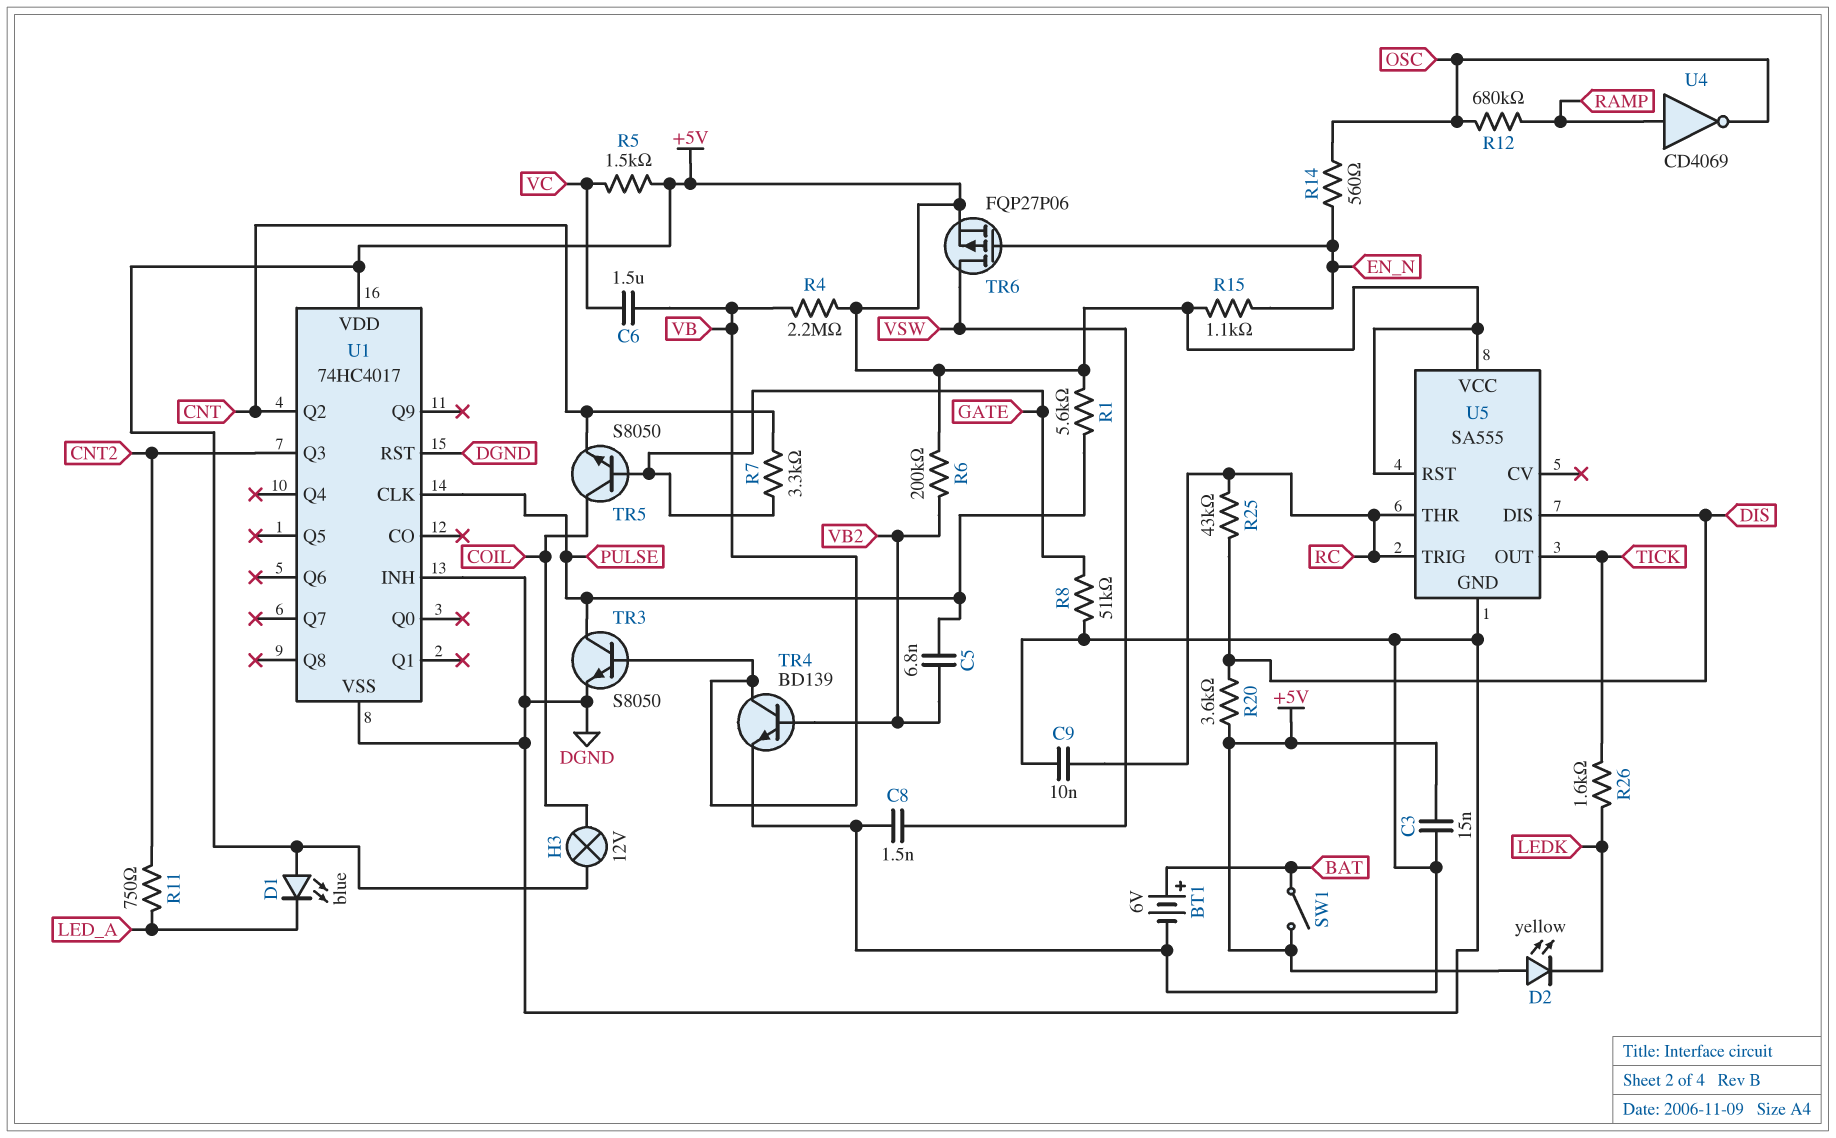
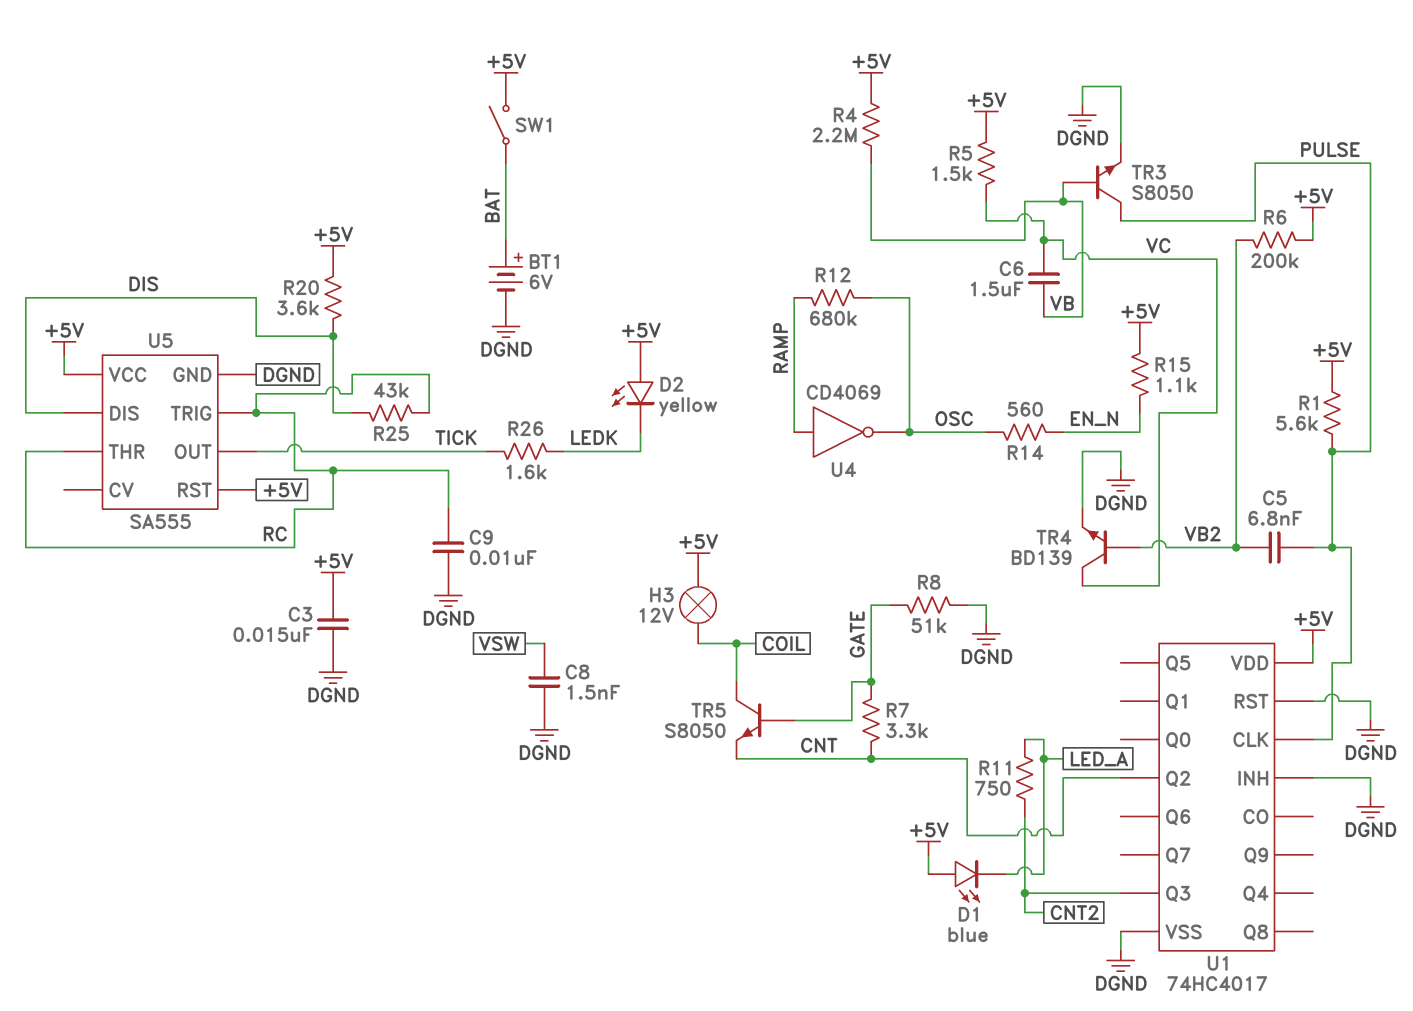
TR4: NPN BD139 (B VB2, C VB, E DGND) -> NPN BD139 (B VB2, C VC, E DGND)
TR6: PMOS FQP27P06 (G EN_N, D VSW, S +5V) -> none

